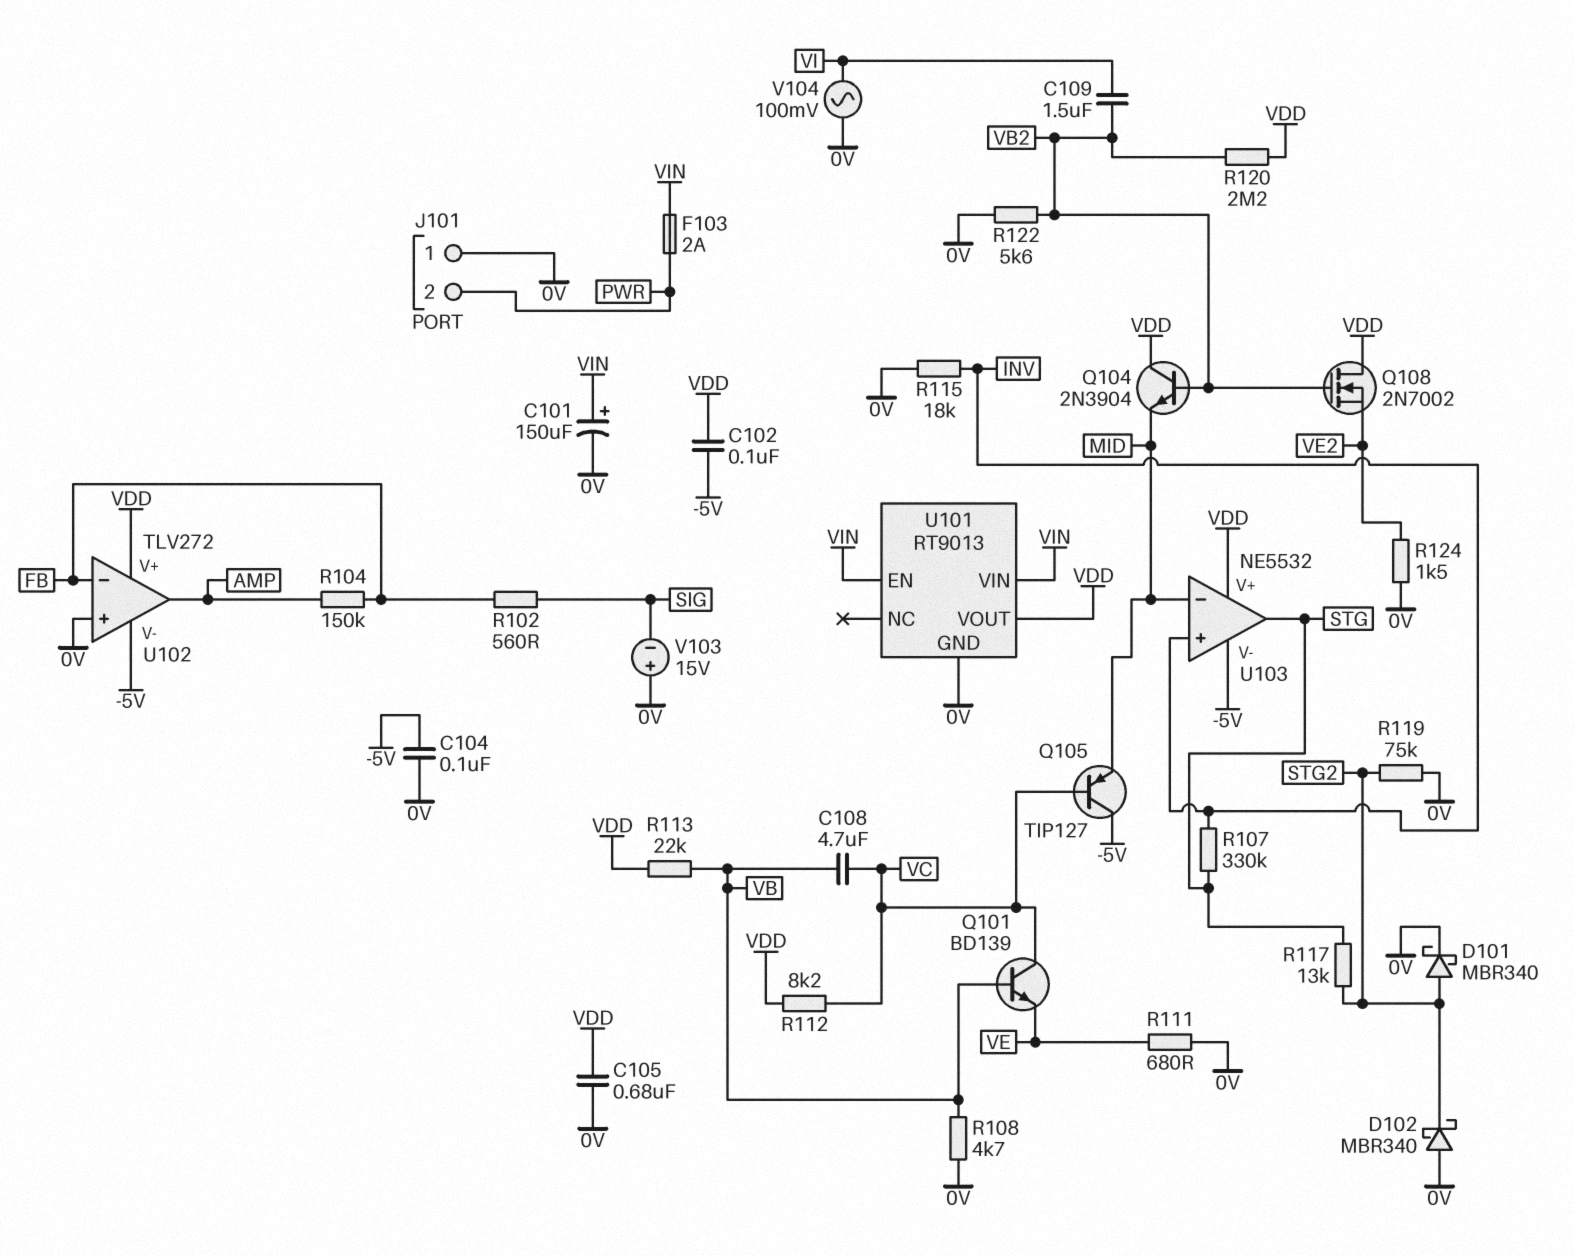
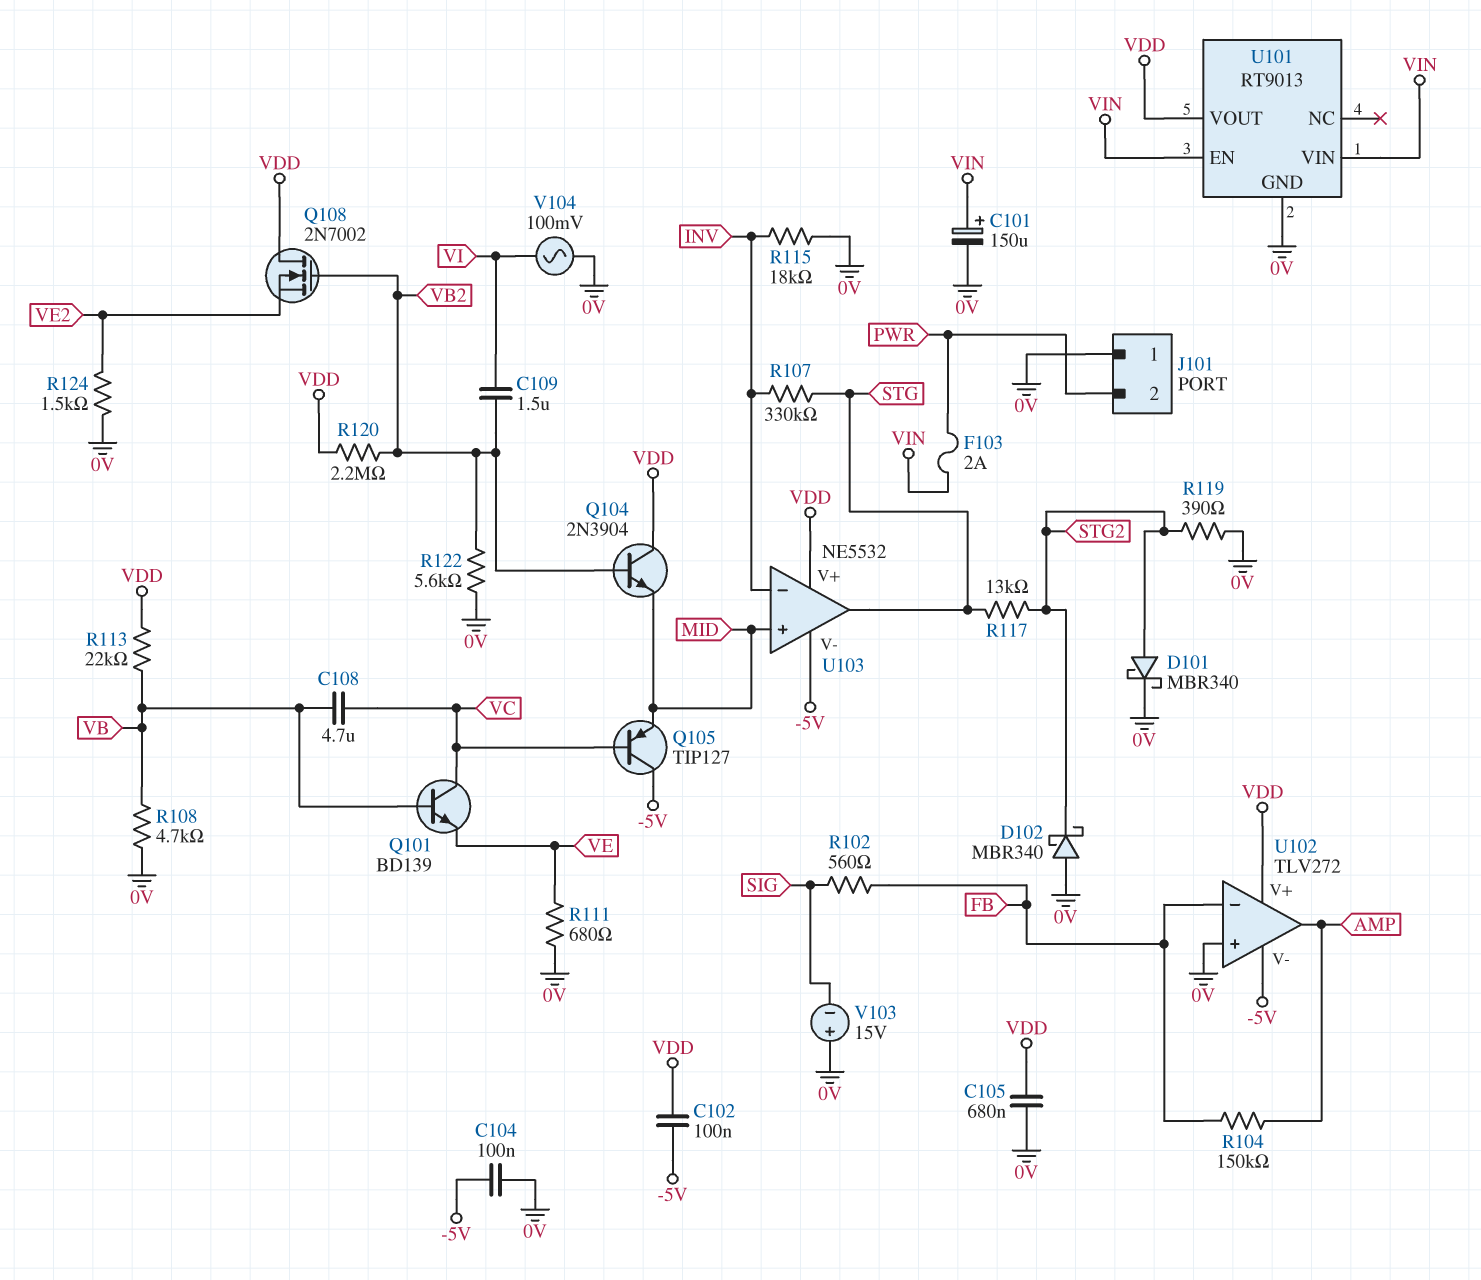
R112: 8.2k (VC, VDD) -> none
R119: 75k (0V, STG2) -> 390 (0V, STG2)
U103 pin in+: INV -> MID
U103 pin in-: MID -> INV

